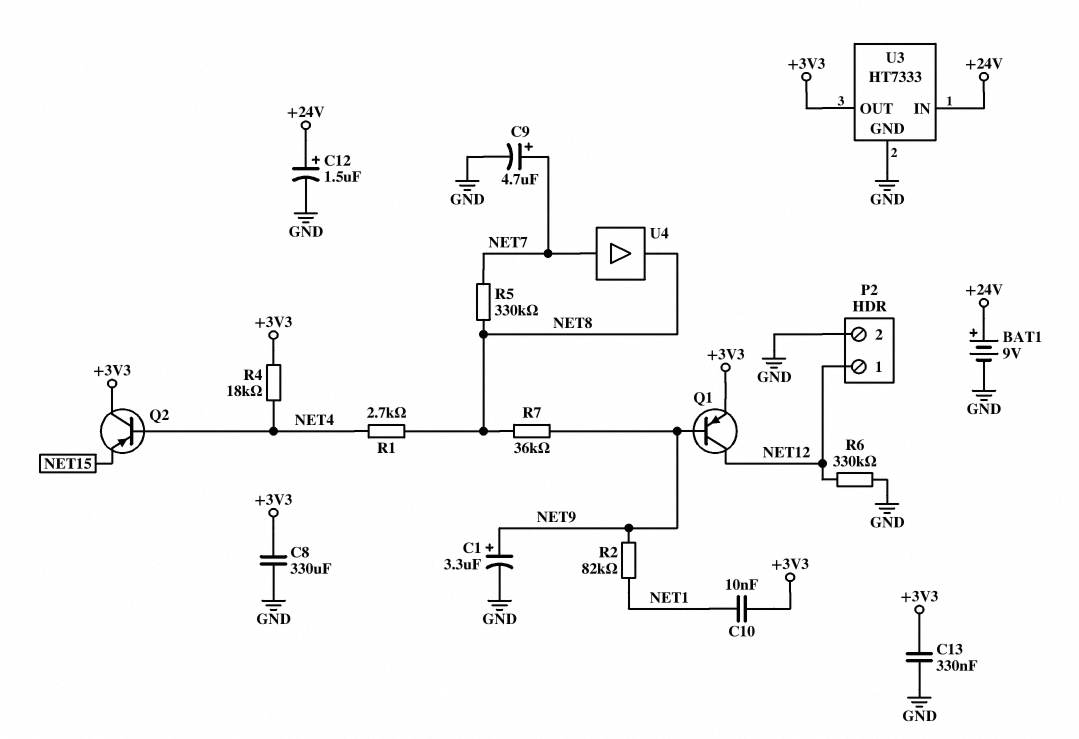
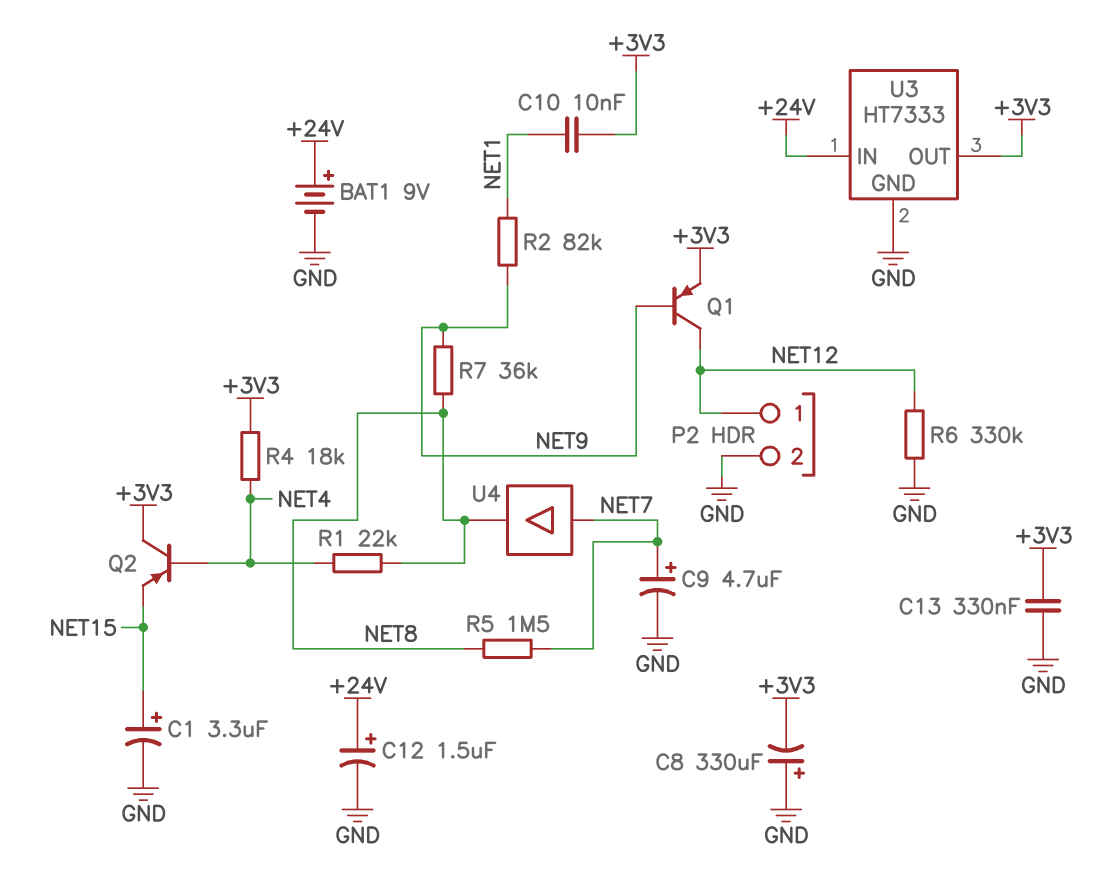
C1: 3.3uF (plus NET9, minus GND) -> 3.3uF (plus NET15, minus GND)
C8: 330uF (+3V3, GND) -> 330uF (plus GND, minus +3V3)
R1: 2.7k (NET4, NET8) -> 22k (NET4, NET8)
R5: 330k (NET7, NET8) -> 1.5M (NET7, NET8)

